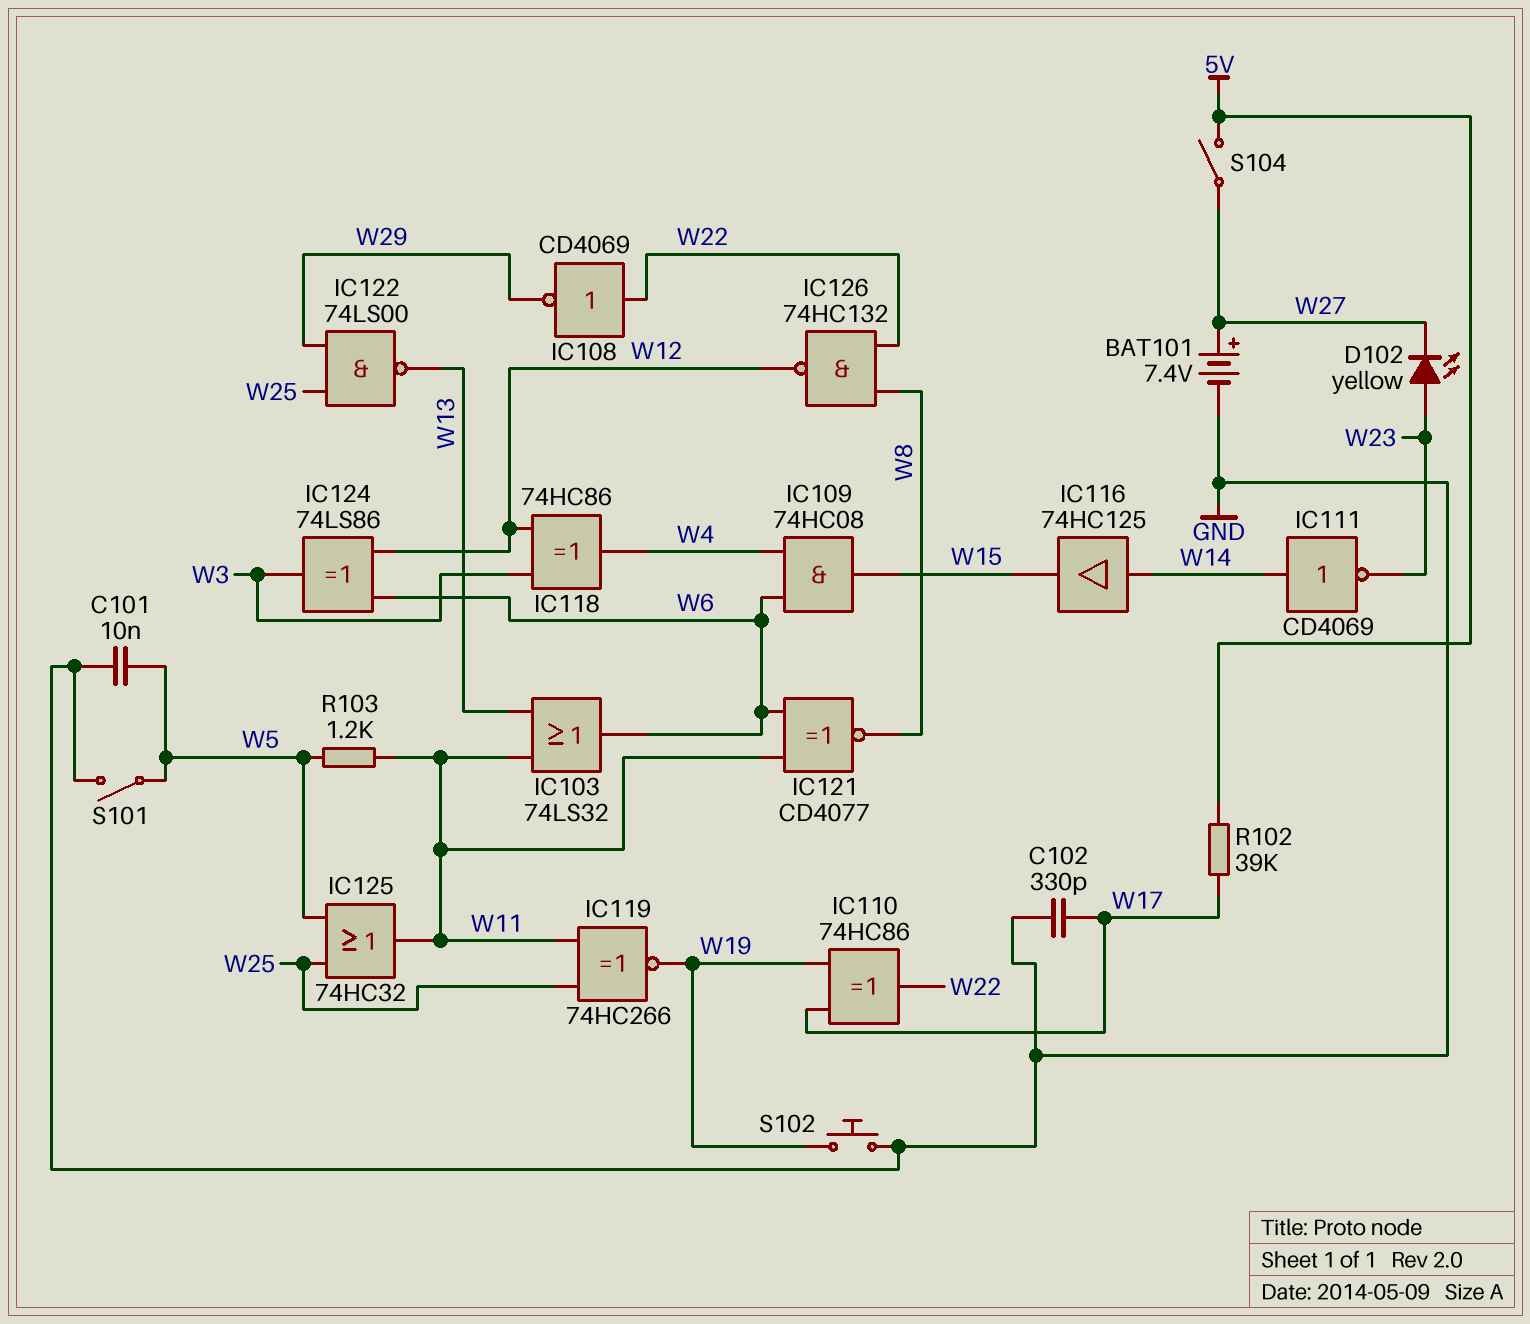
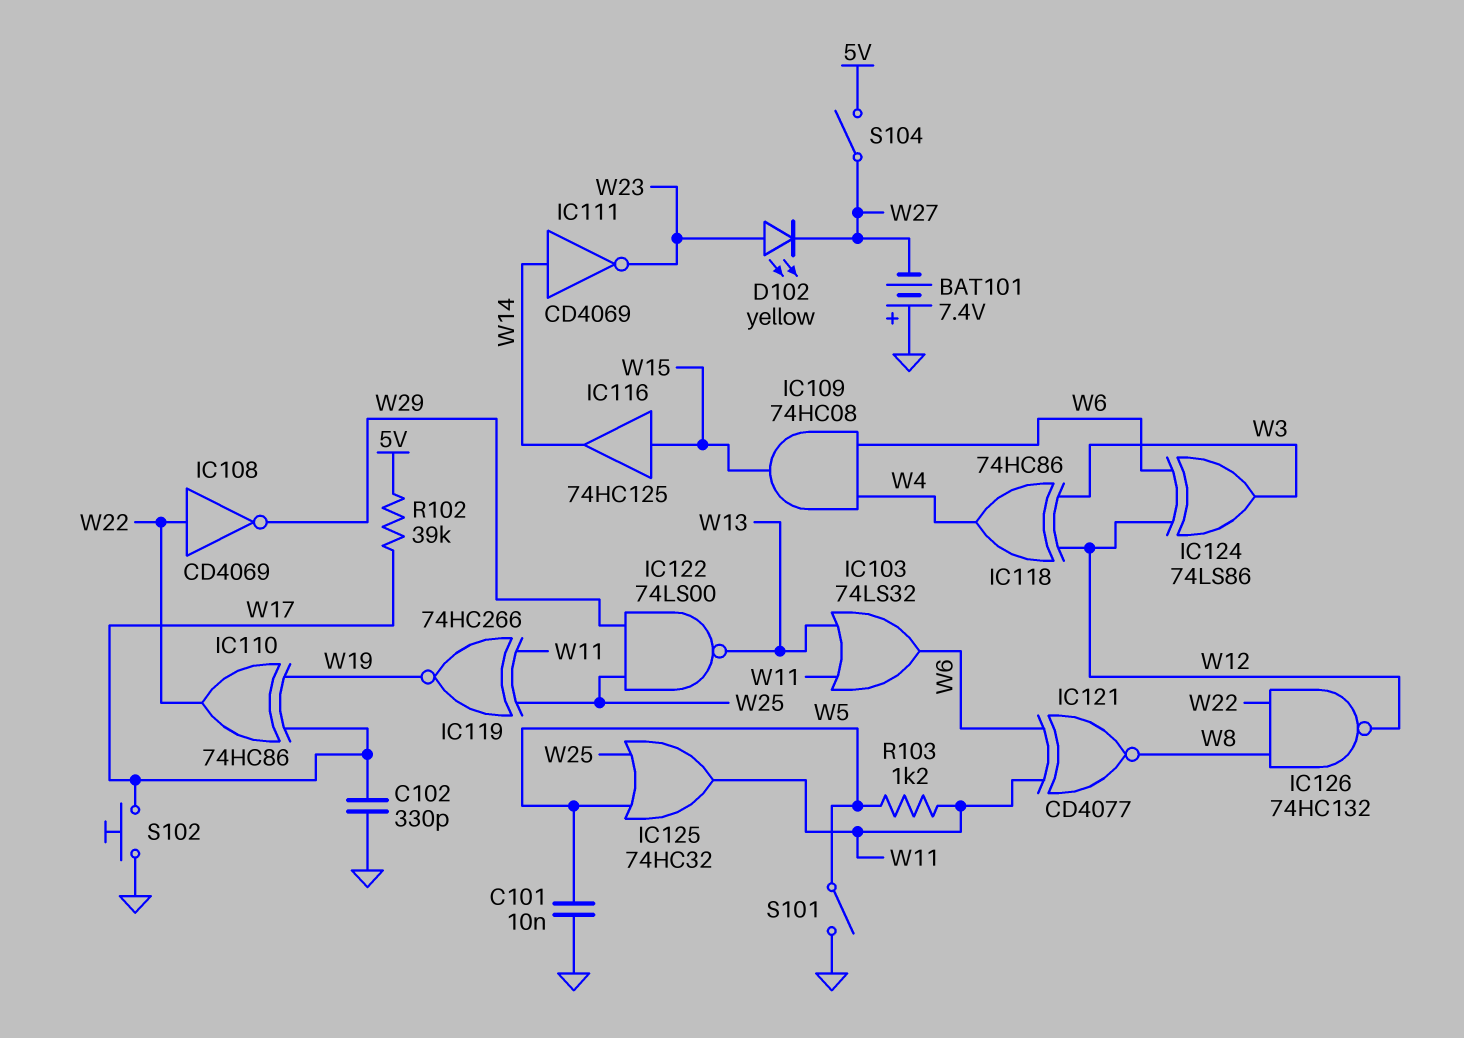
BAT101: 7.4V (plus W27, minus GND) -> 7.4V (plus GND, minus W27)
IC116: buffer 74HC125 (in W14, out W15) -> buffer 74HC125 (in W15, out W14)
S102: button (GND, W19) -> button (GND, W17)

